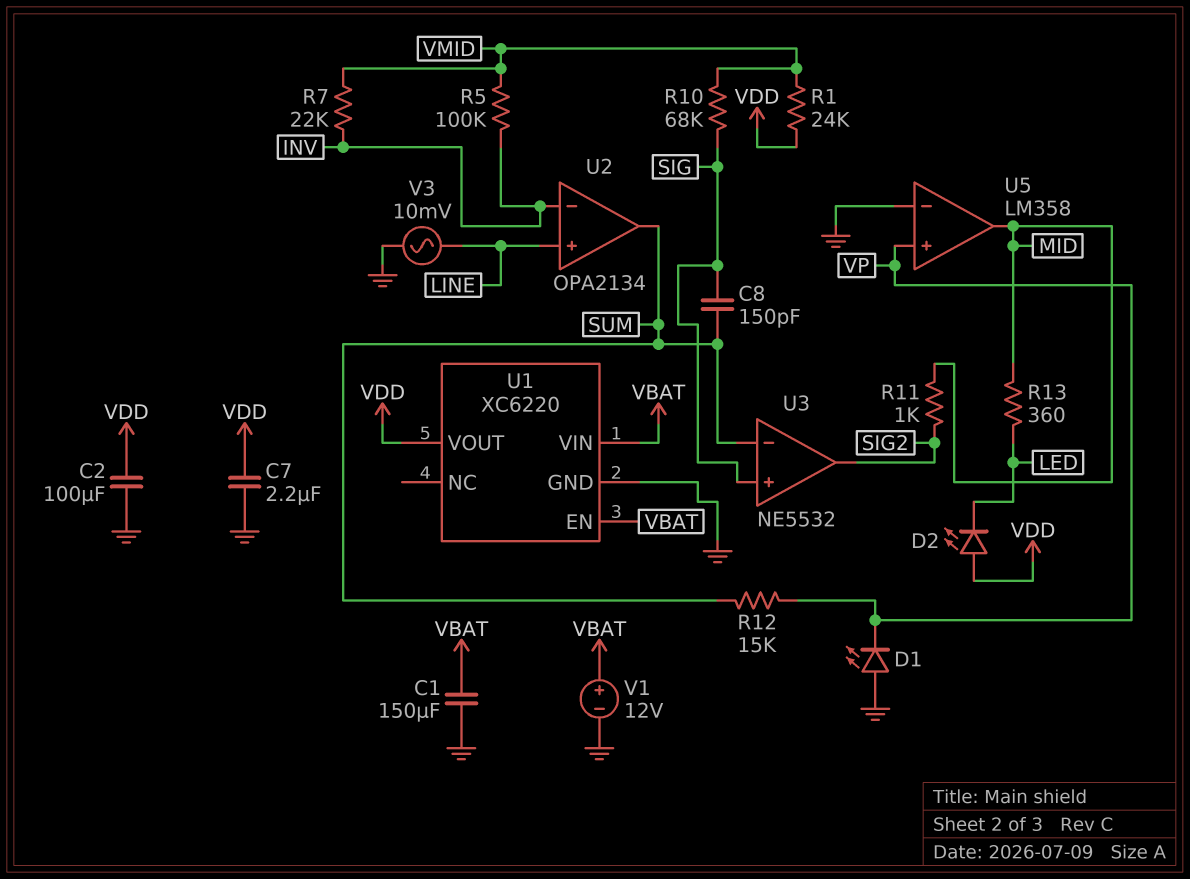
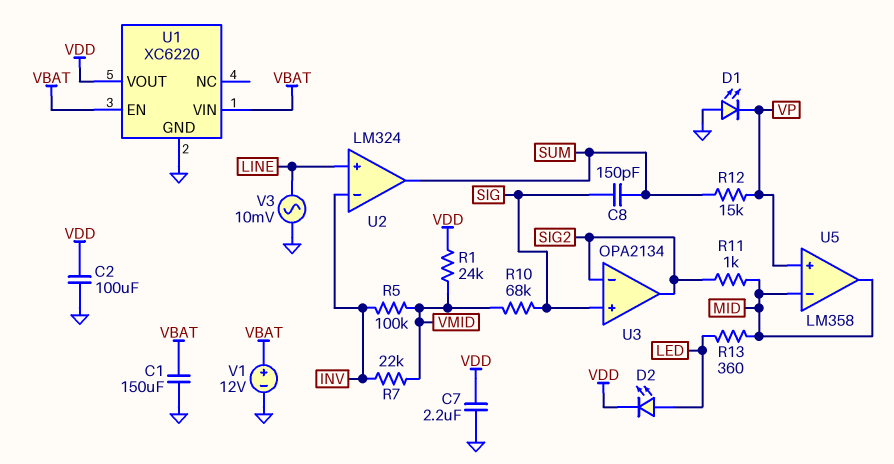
D2: LED (A VDD, K LED) -> LED (A LED, K VDD)
U2: OPA2134 -> LM324
U3: NE5532 -> OPA2134
U3 pin in-: SUM -> SIG2
U5 pin in-: GND -> MID

